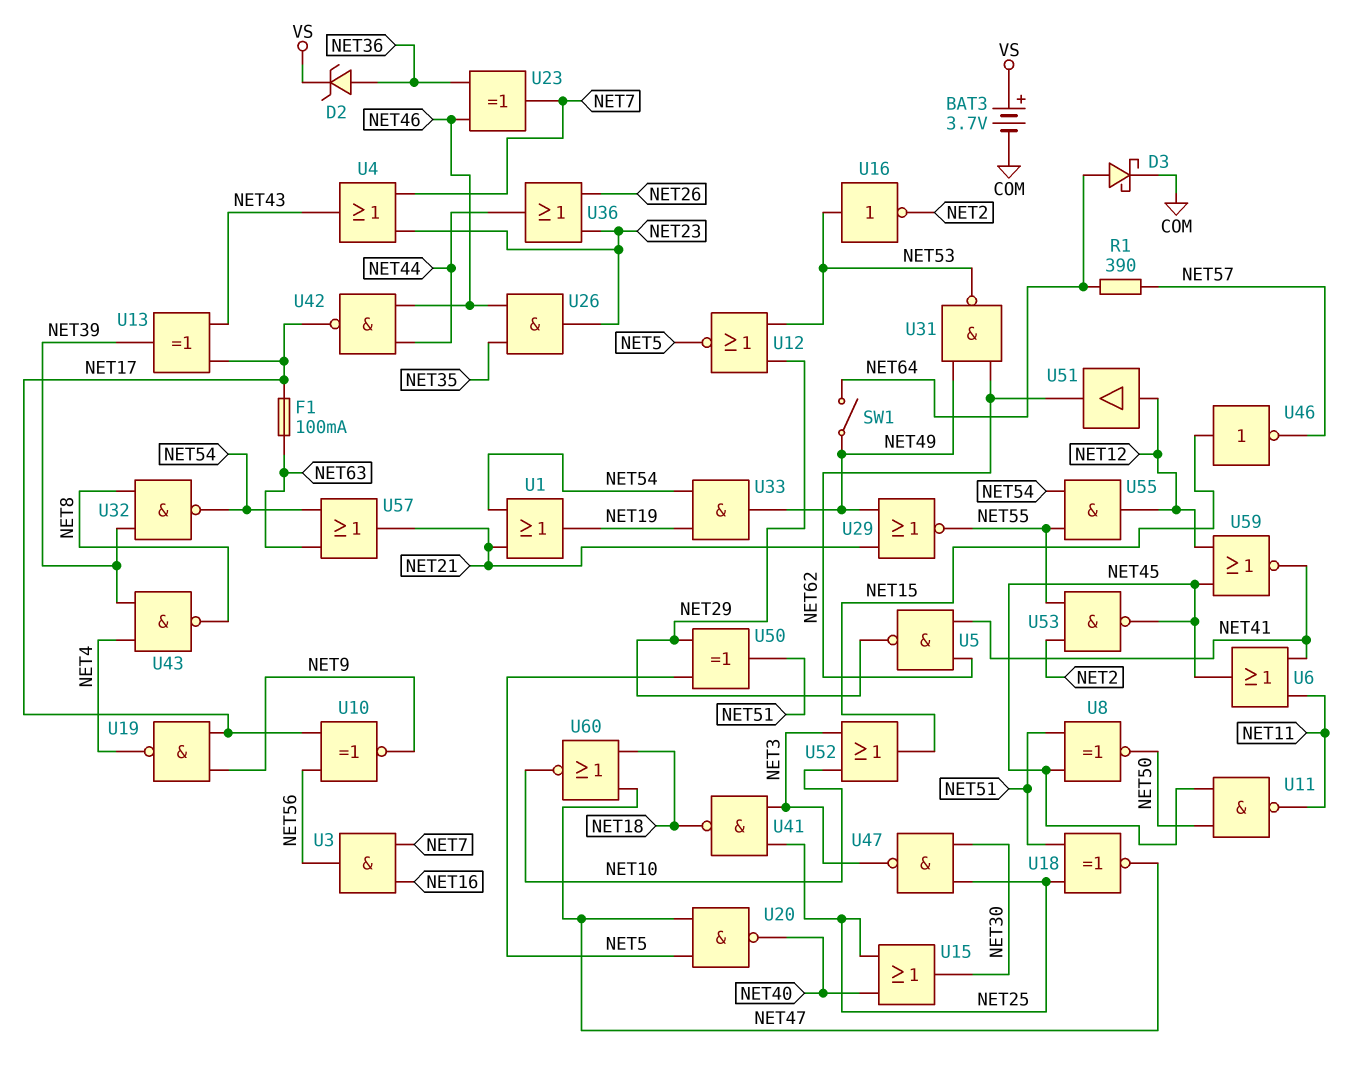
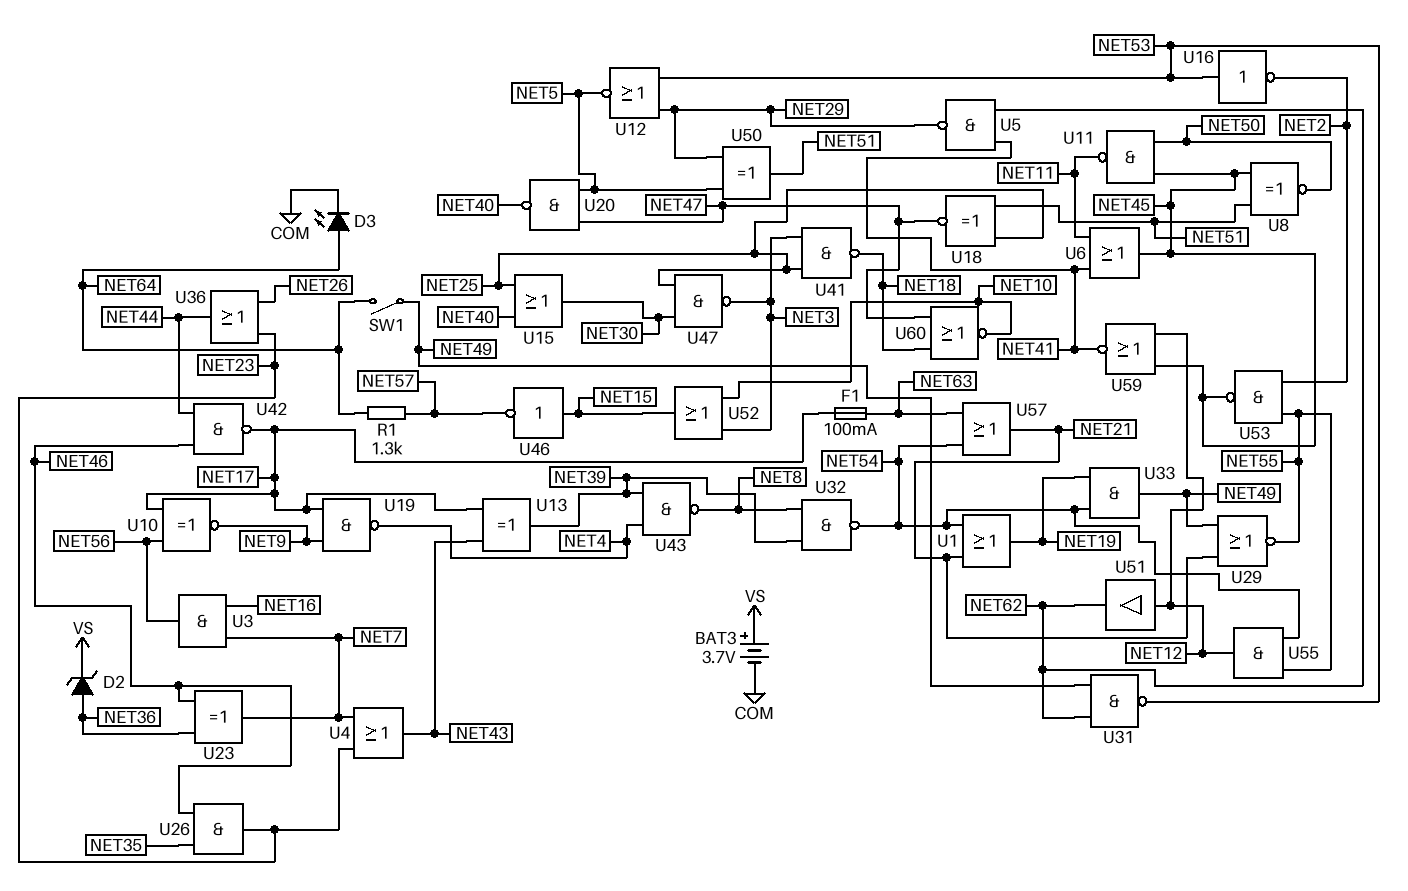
D3: schottky (A NET64, K COM) -> LED (A NET64, K COM)
R1: 390 (NET57, NET64) -> 1.3k (NET57, NET64)

